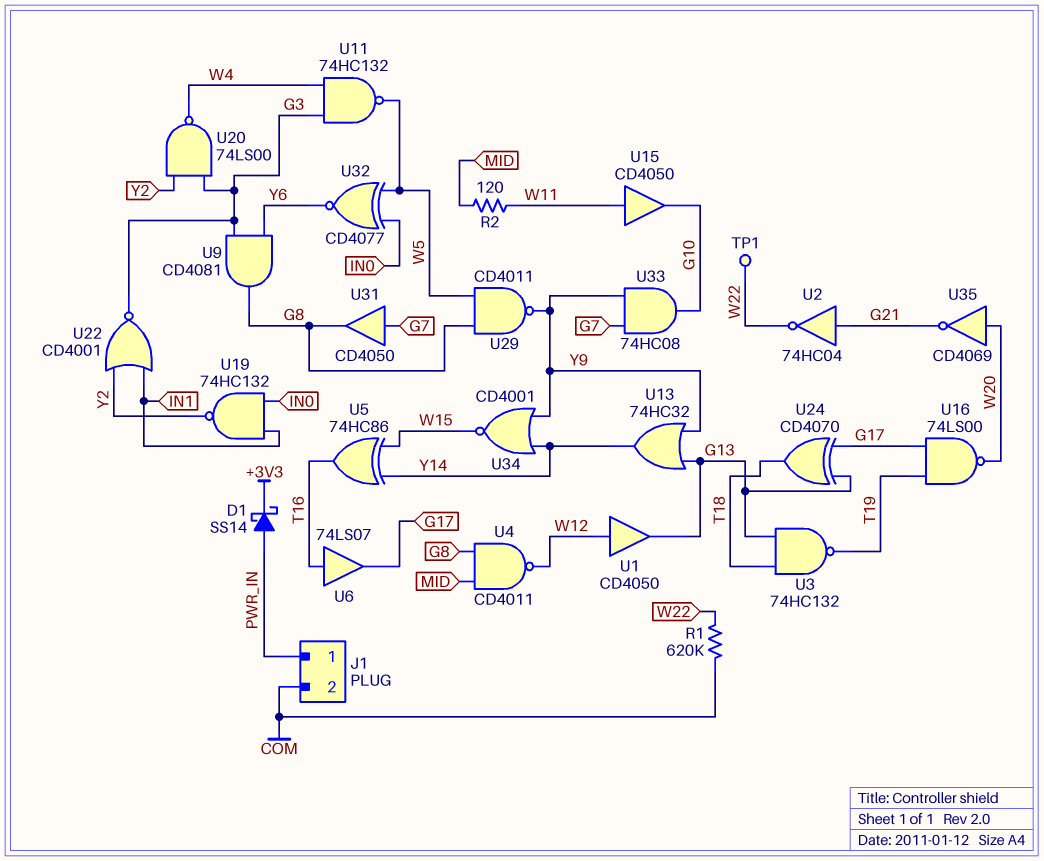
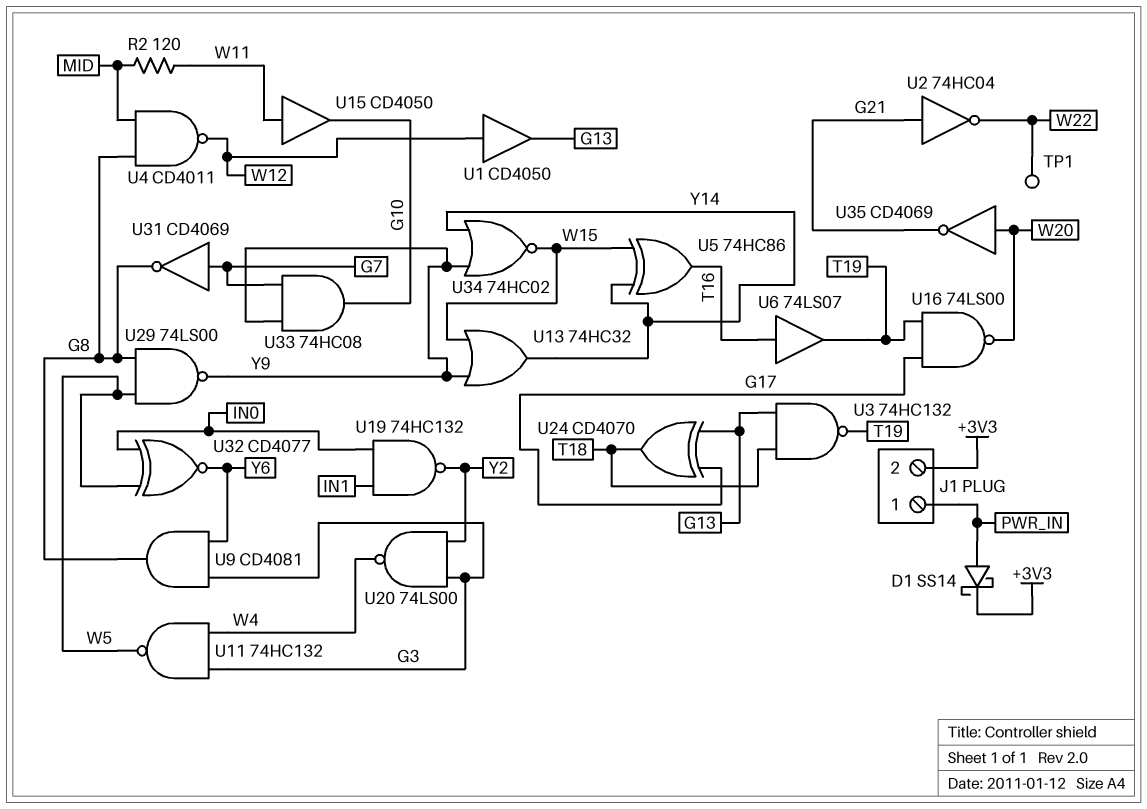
J1 pin 2: COM -> +3V3
R1: 620k (COM, W22) -> none
U6: buffer 74LS07 (in T16, out G17) -> buffer 74LS07 (in T16, out T19)
U13: OR 74HC32 (in G13, in Y9, out Y14) -> OR 74HC32 (in W15, in Y9, out Y14)
U22: NOR CD4001 (in IN1, in Y2, out G3) -> none
U29: NAND CD4011 (in G8, in W5, out Y9) -> NAND 74LS00 (in G8, in W5, out Y9)
U31: buffer CD4050 (in G7, out G8) -> NOT CD4069 (in G7, out G8)
U34: NOR CD4001 (in Y9, in Y14, out W15) -> NOR 74HC02 (in Y9, in Y14, out W15)

